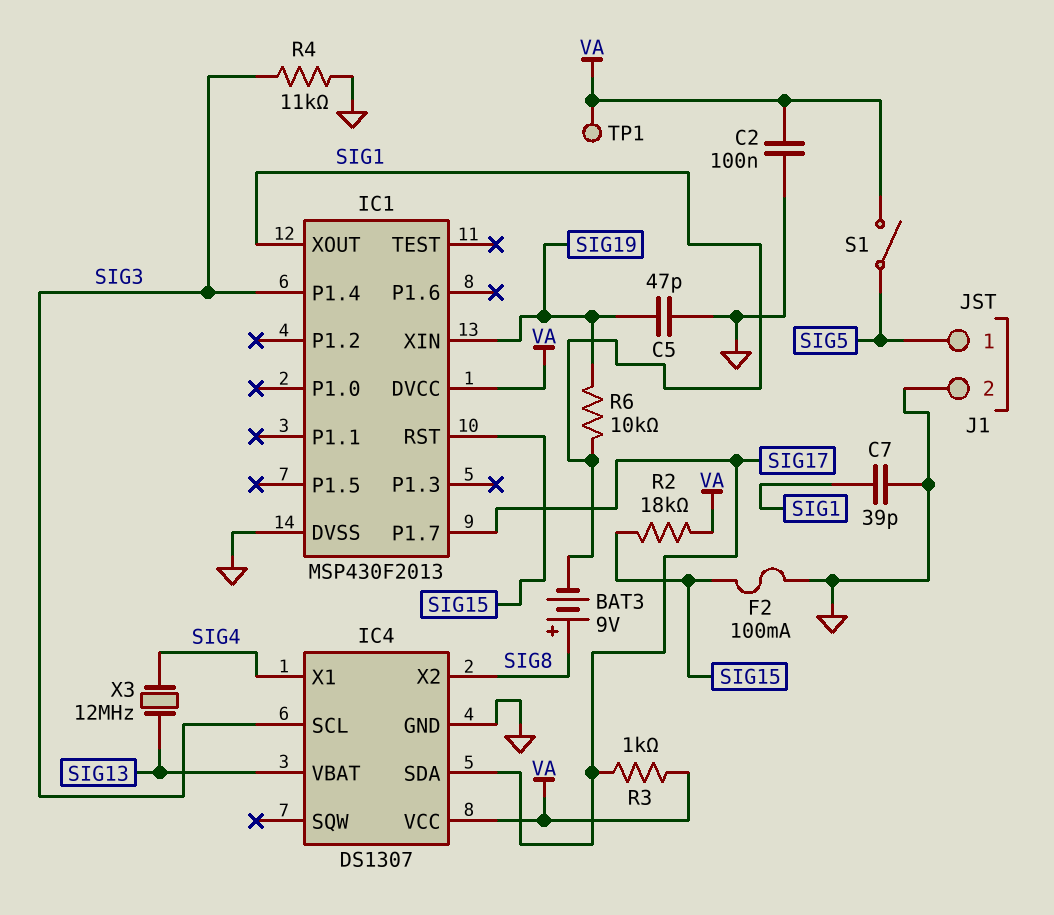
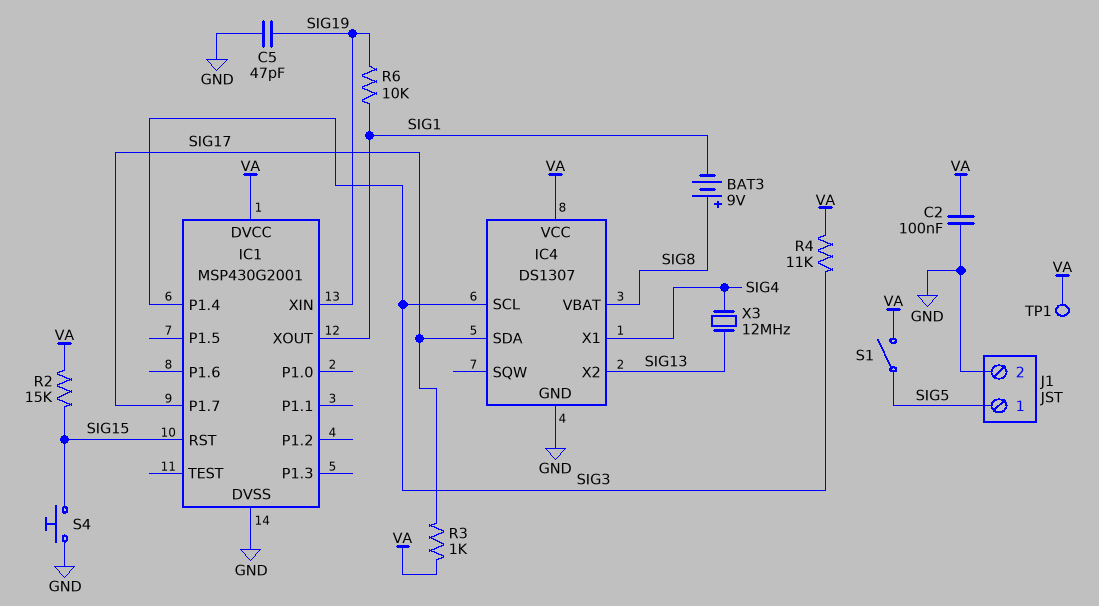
C7: 39pF (GND, SIG1) -> none
F2: 100mA (GND, SIG15) -> none
IC1: MSP430F2013 -> MSP430G2001
IC4 pin VBAT: SIG13 -> SIG8
IC4 pin X2: SIG8 -> SIG13
R2: 18k (SIG15, VA) -> 15k (SIG15, VA)
R4: 11k (GND, SIG3) -> 11k (SIG3, VA)
S4: none -> button (GND, SIG15)

